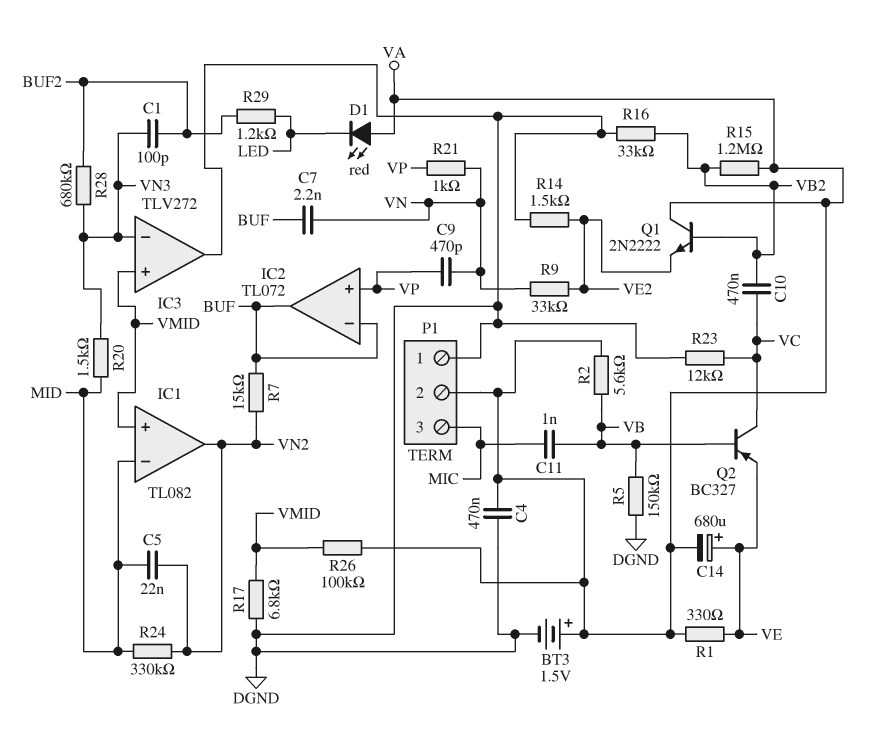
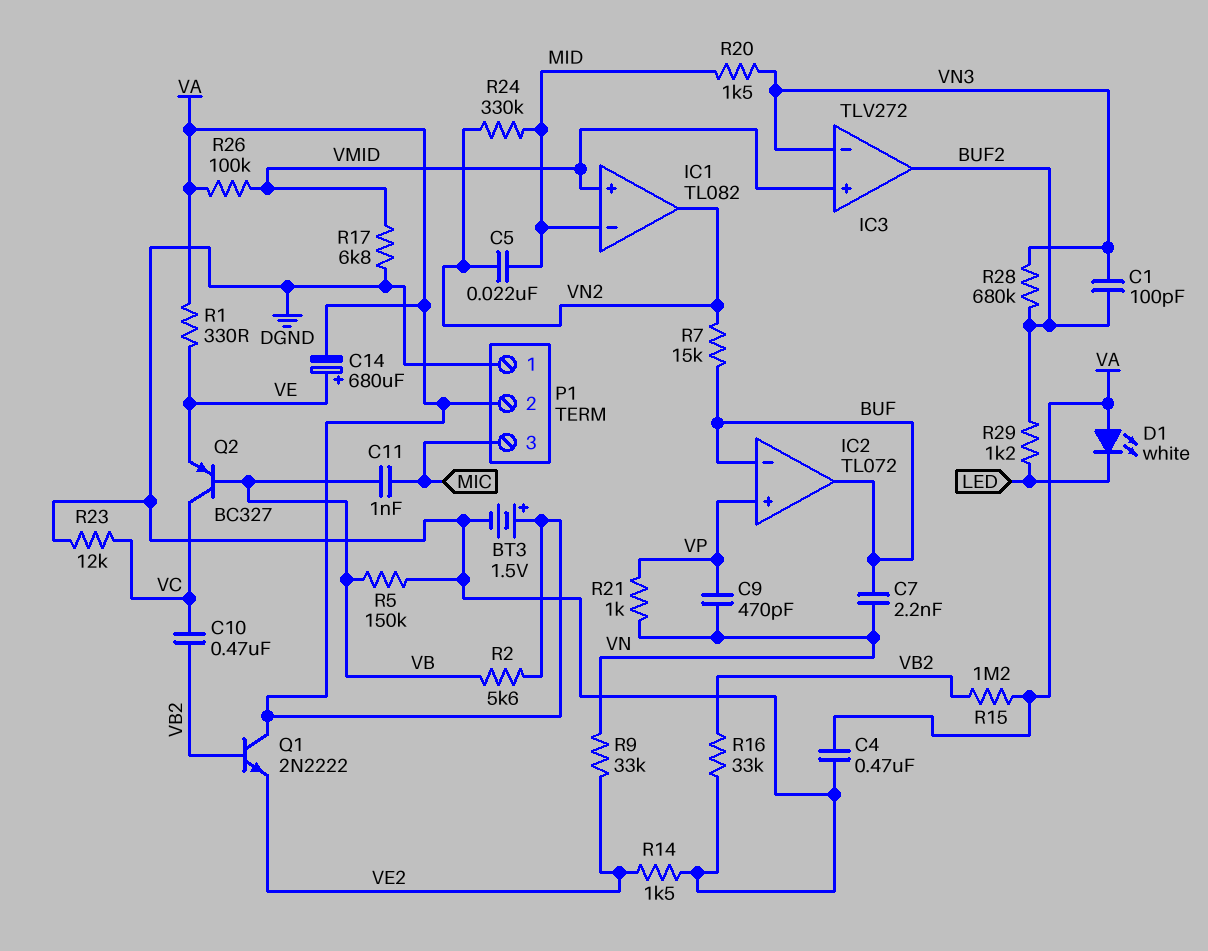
D1: LED red (A VA, K LED) -> LED white (A VA, K LED)
IC3 pin out: DGND -> BUF2

